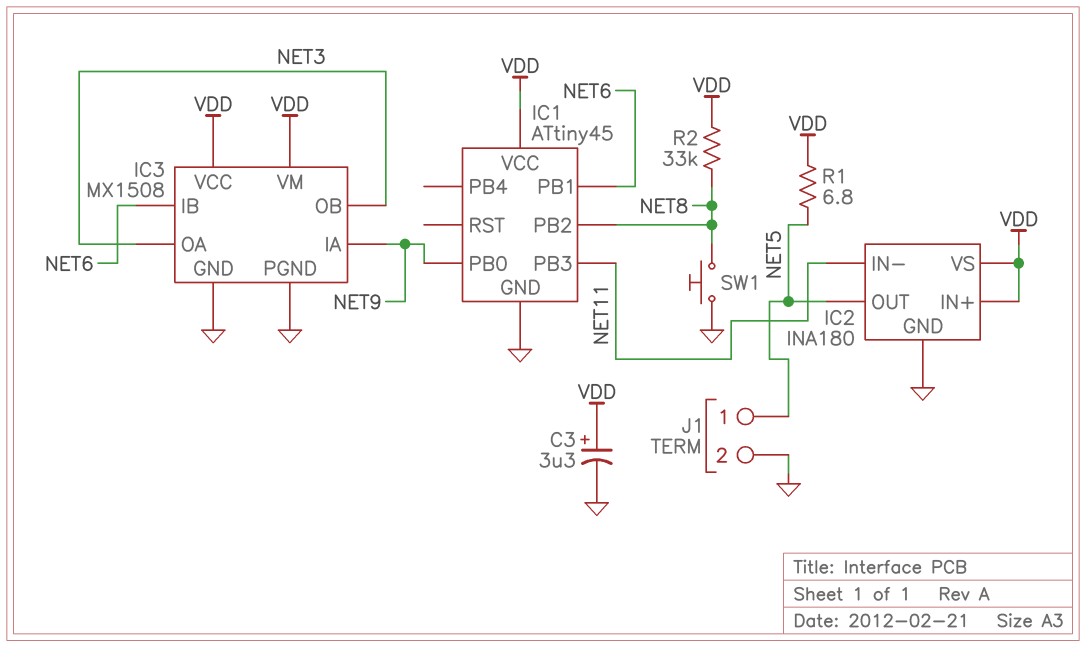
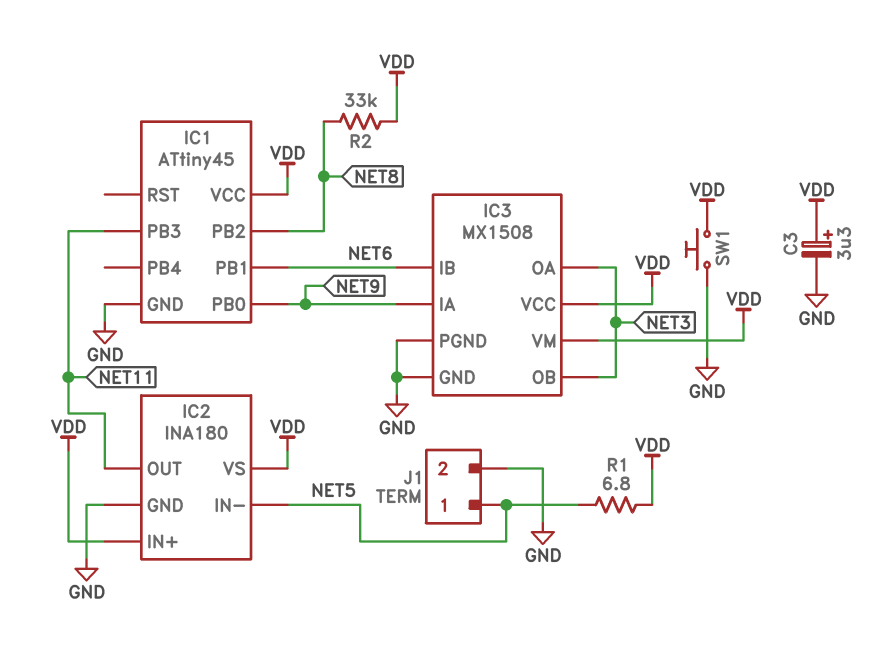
IC2 pin IN-: NET11 -> NET5
IC2 pin OUT: NET5 -> NET11
SW1: button (GND, NET8) -> button (GND, VDD)

